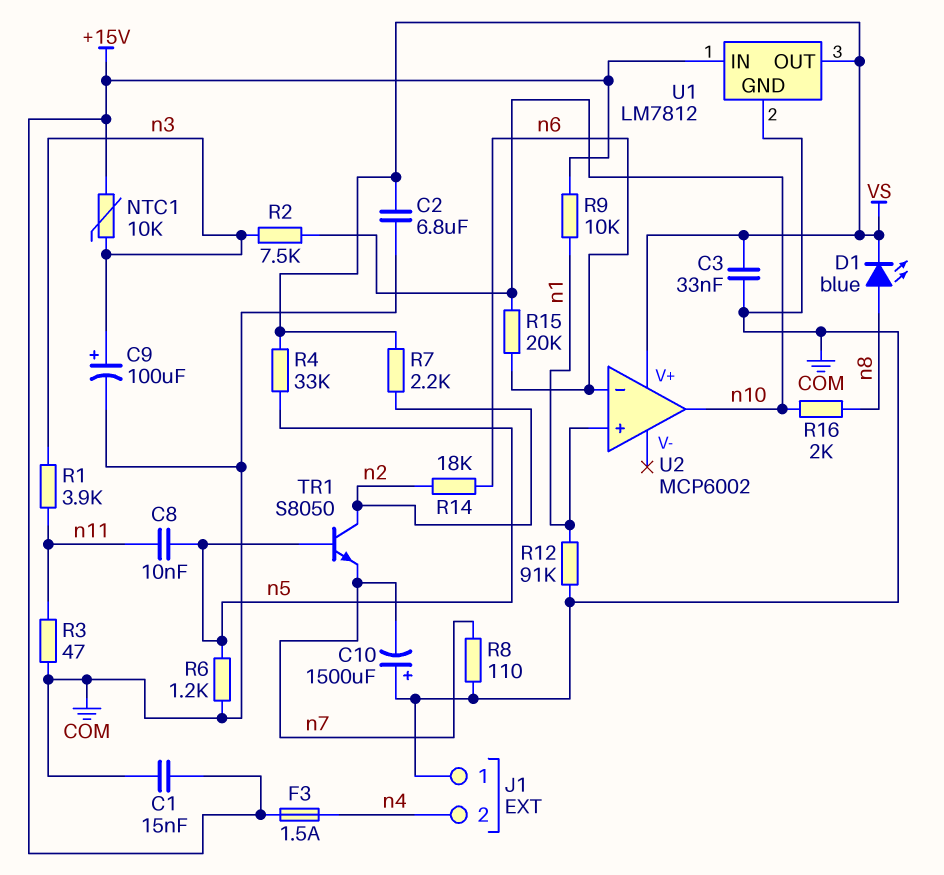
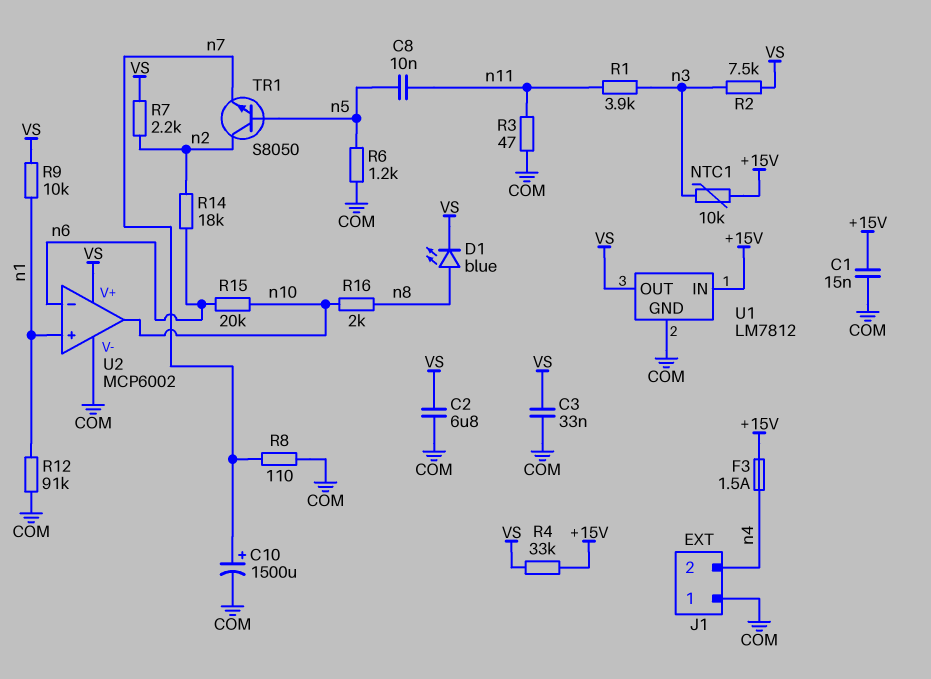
C9: 100uF (plus n3, minus COM) -> none
C10: 1500uF (plus COM, minus n7) -> 1500uF (plus n7, minus COM)
R2: 7.5k (n3, n10) -> 7.5k (VS, n3)
R4: 33k (VS, n5) -> 33k (+15V, VS)
R9: 10k (+15V, n1) -> 10k (VS, n1)
U2 pin V-: none -> COM

